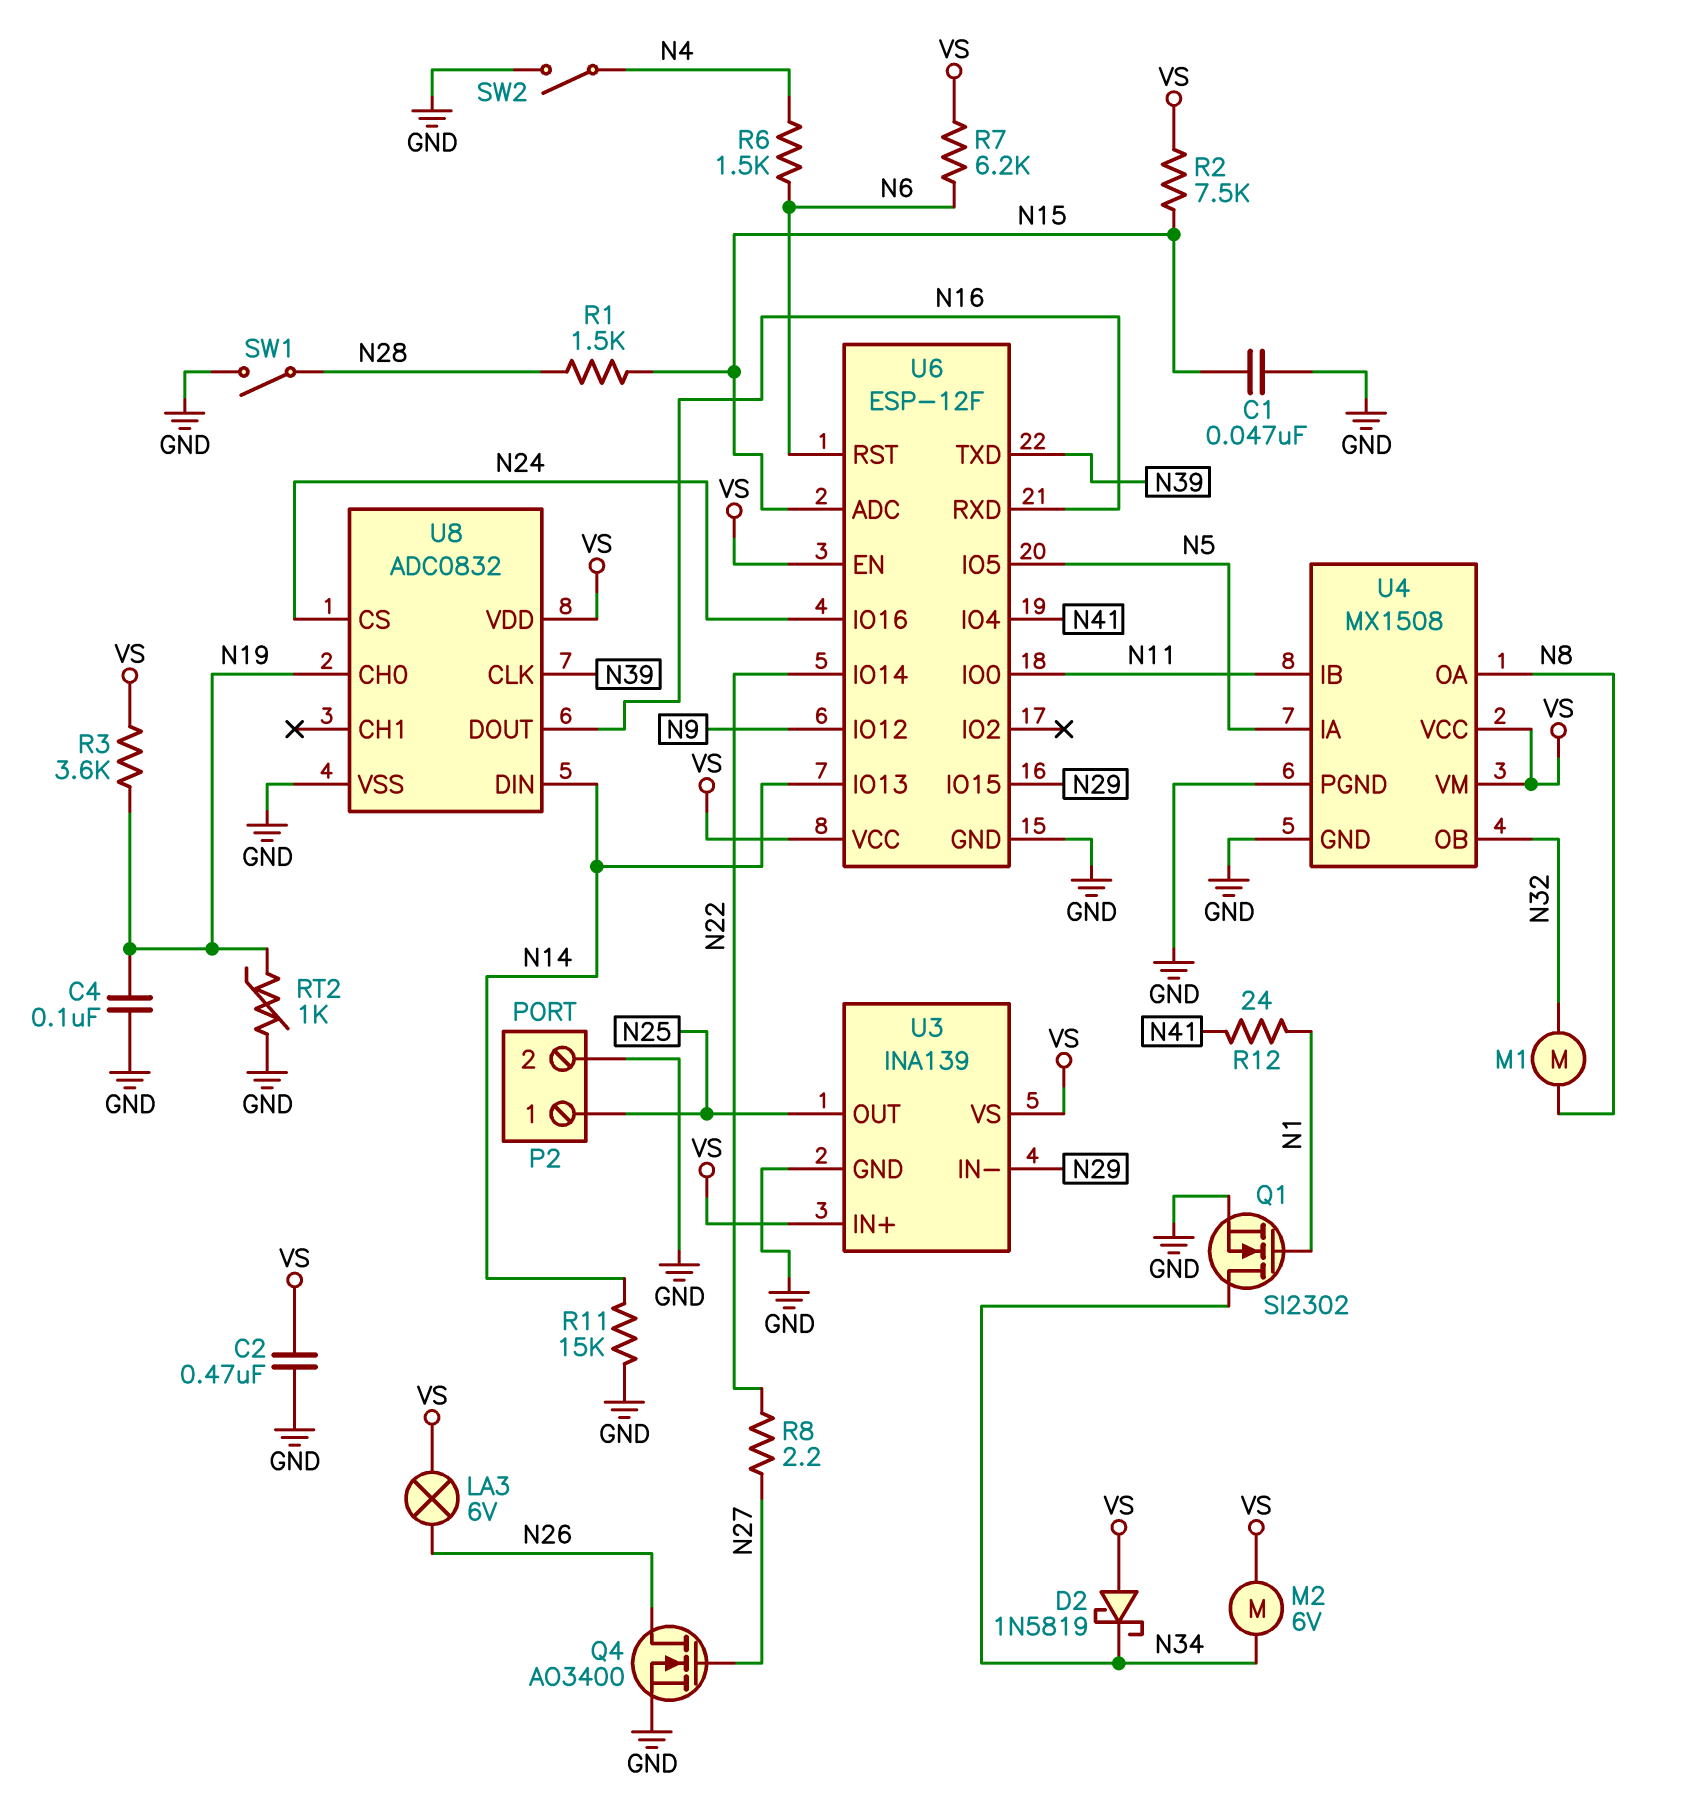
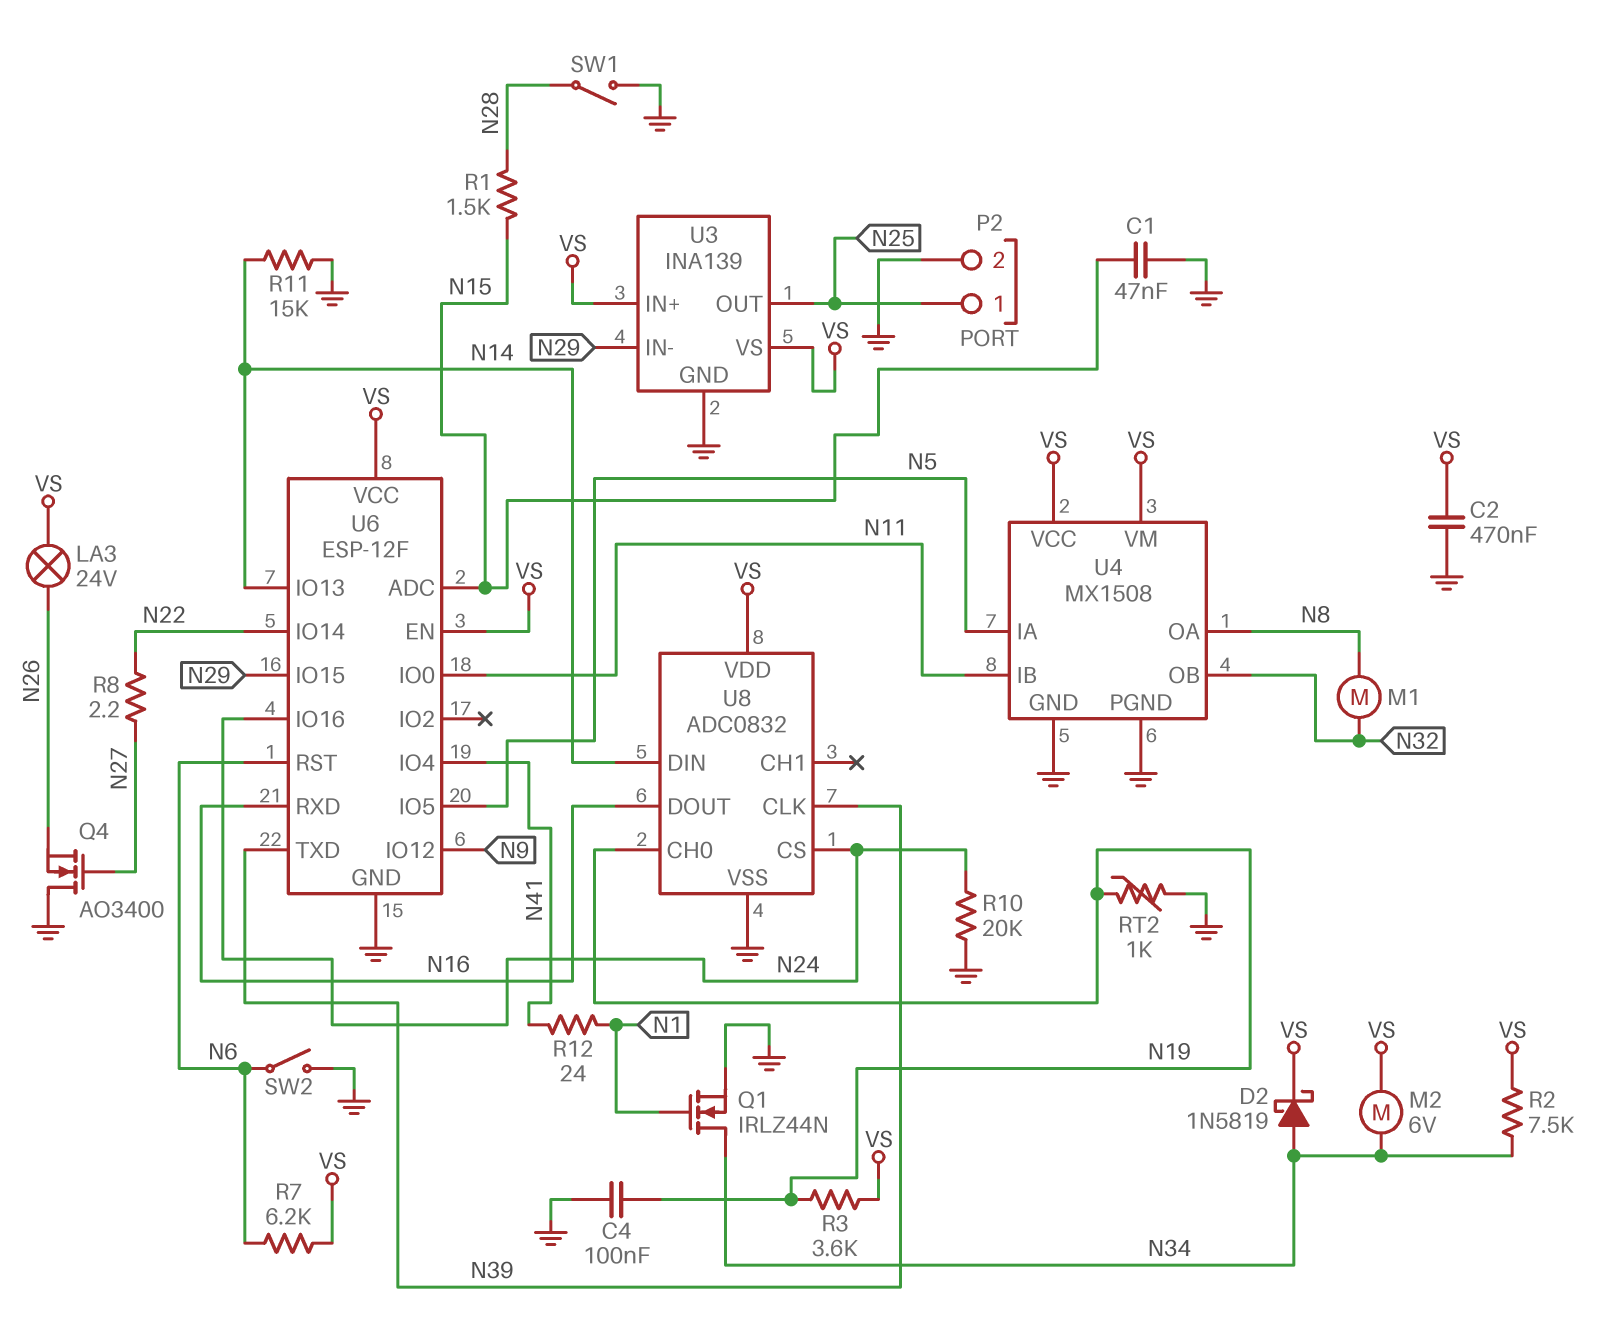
D2: schottky 1N5819 (A VS, K N34) -> schottky 1N5819 (A N34, K VS)
LA3: lamp 6V (N26, VS) -> lamp 24V (N26, VS)
Q1: NMOS SI2302 (G N1, D N34, S GND) -> NMOS IRLZ44N (G N1, D N34, S GND)
Q4: NMOS AO3400 (G N27, D N26, S GND) -> NMOS AO3400 (G N27, D GND, S N26)
R2: 7.5k (N15, VS) -> 7.5k (N34, VS)
R6: 1.5k (N4, N6) -> none
R10: none -> 20k (GND, N24)
SW2: switch (GND, N4) -> switch (GND, N6)

